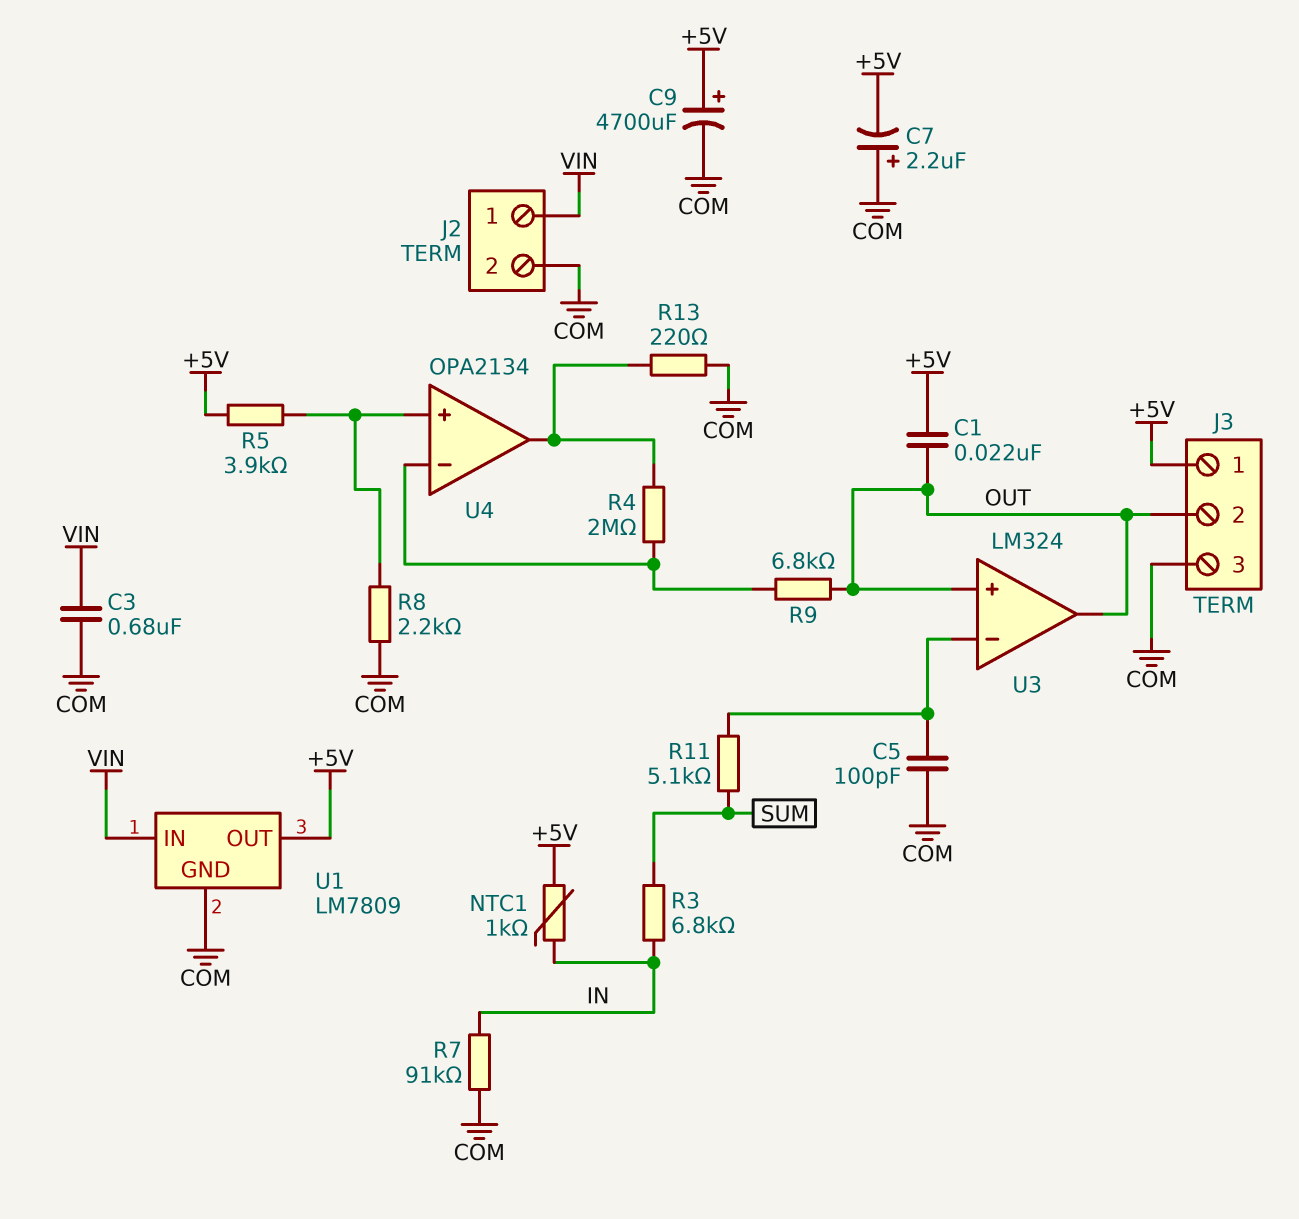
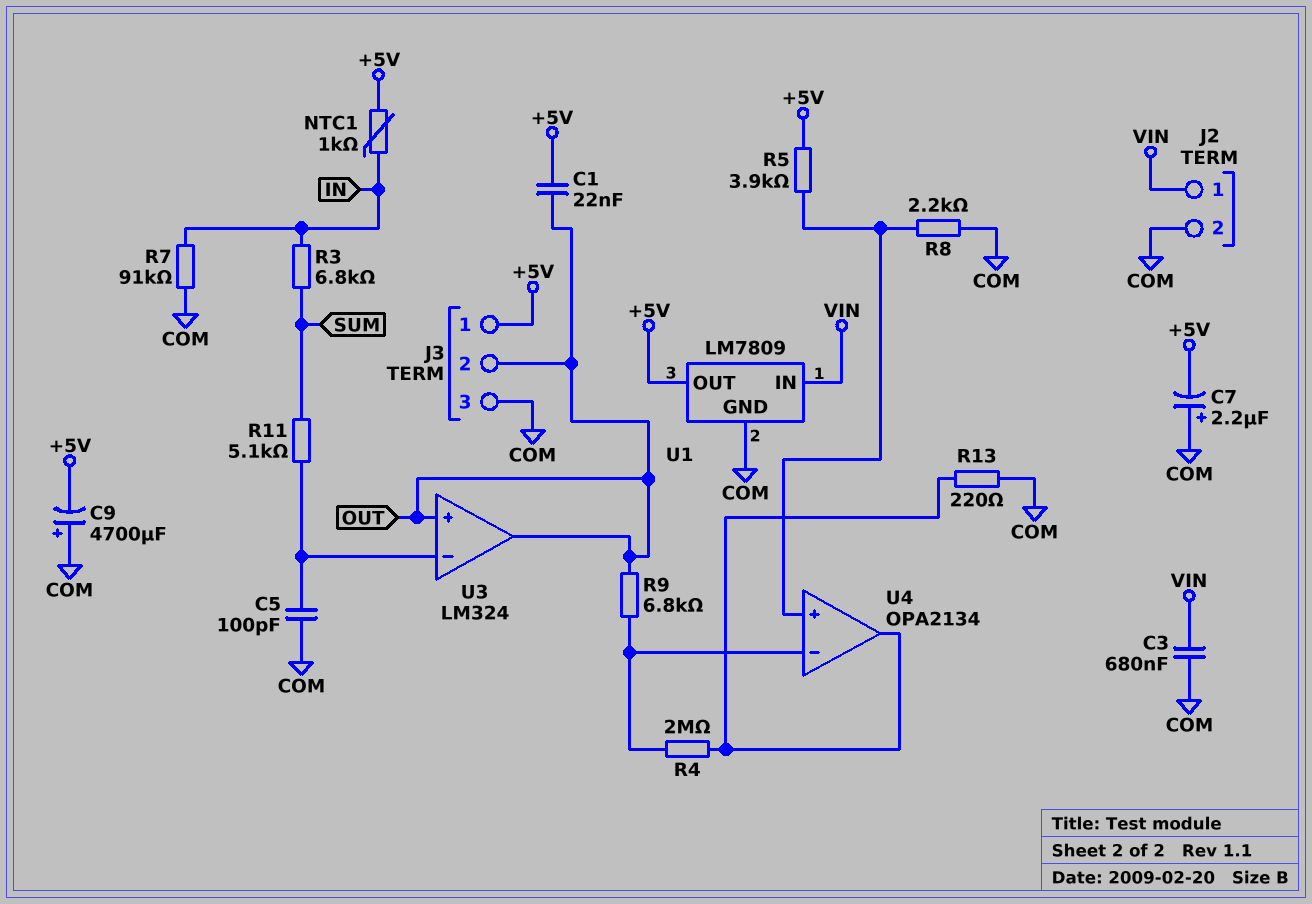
C9: 4700uF (plus +5V, minus COM) -> 4700uF (plus COM, minus +5V)

